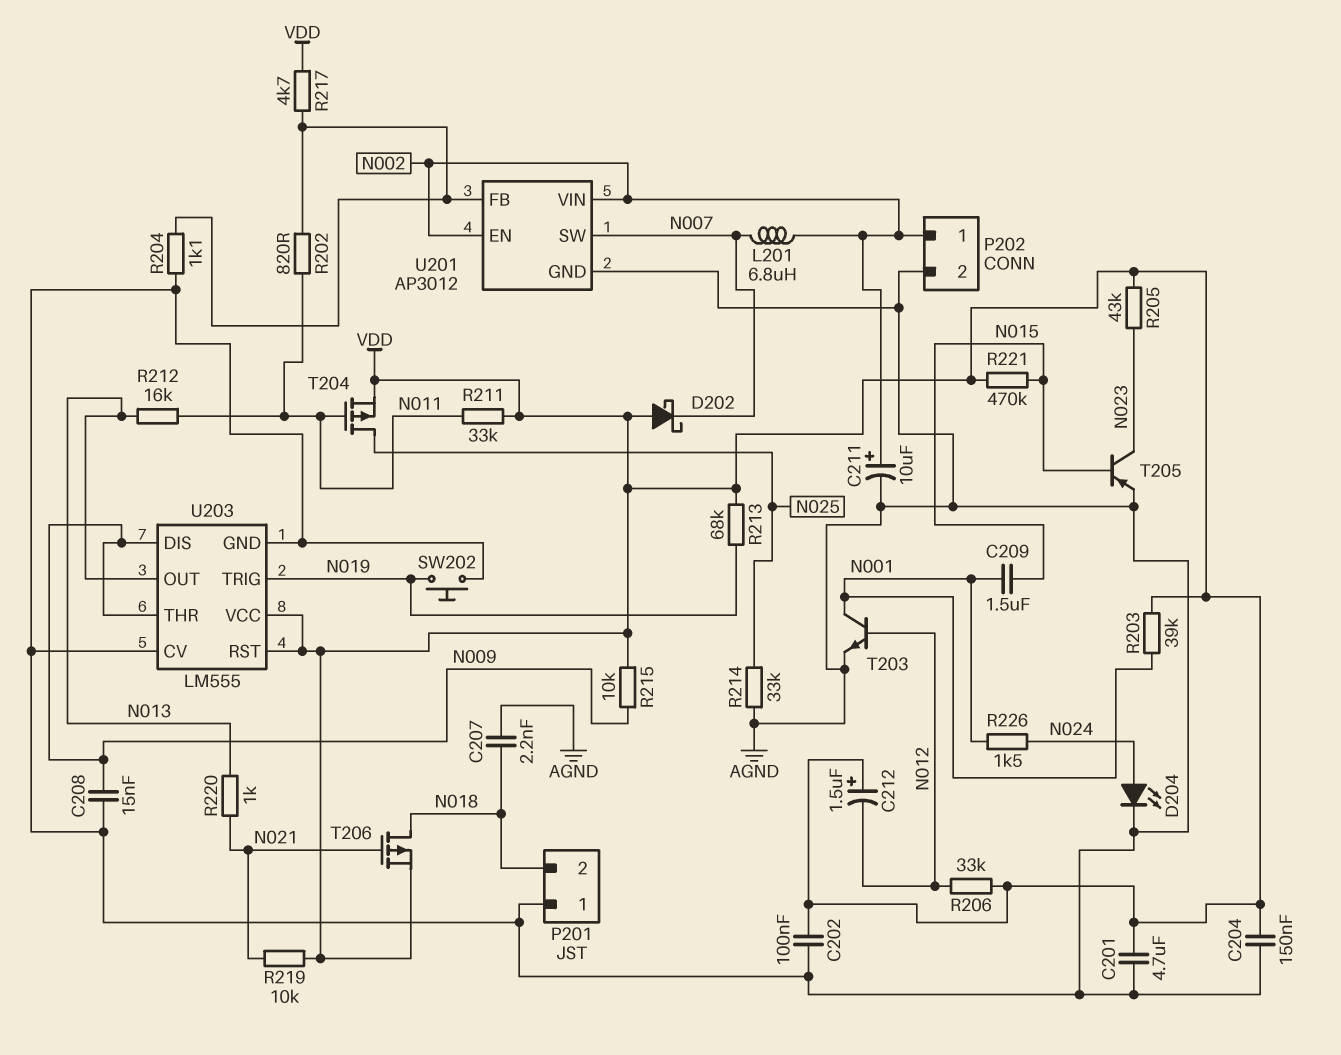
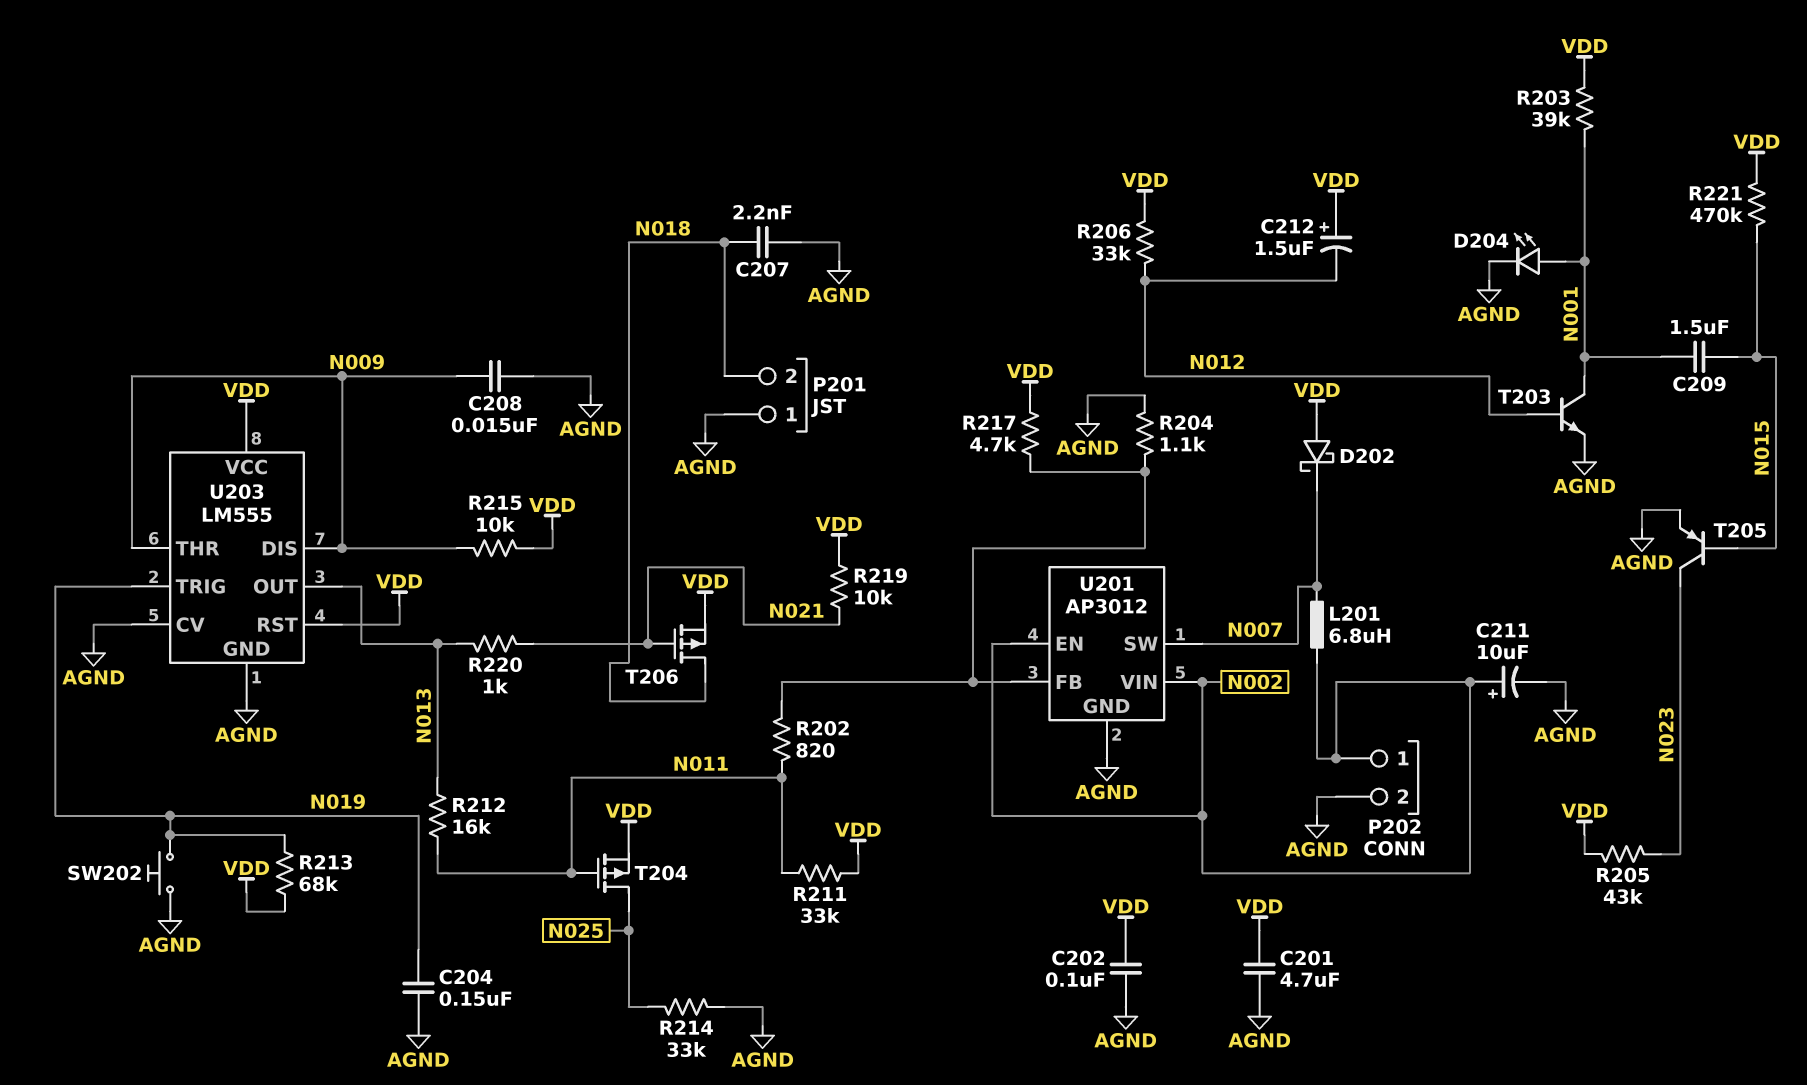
C204: 150nF (AGND, VDD) -> 150nF (AGND, N019)
D204: LED (A N024, K AGND) -> LED (A N001, K AGND)
R226: 1.5k (N001, N024) -> none

